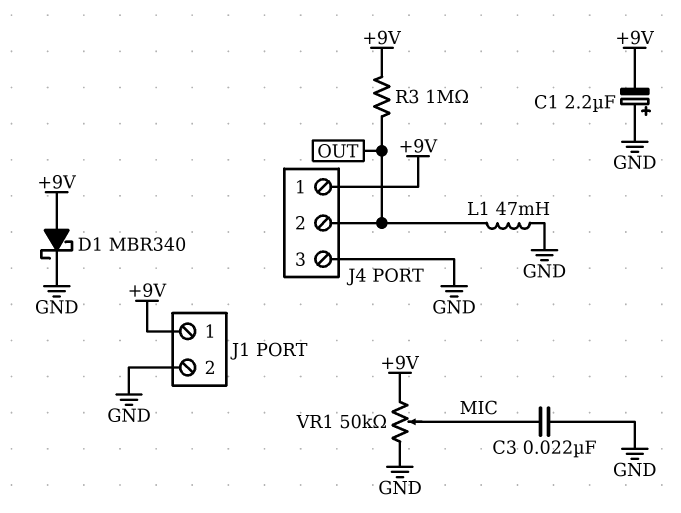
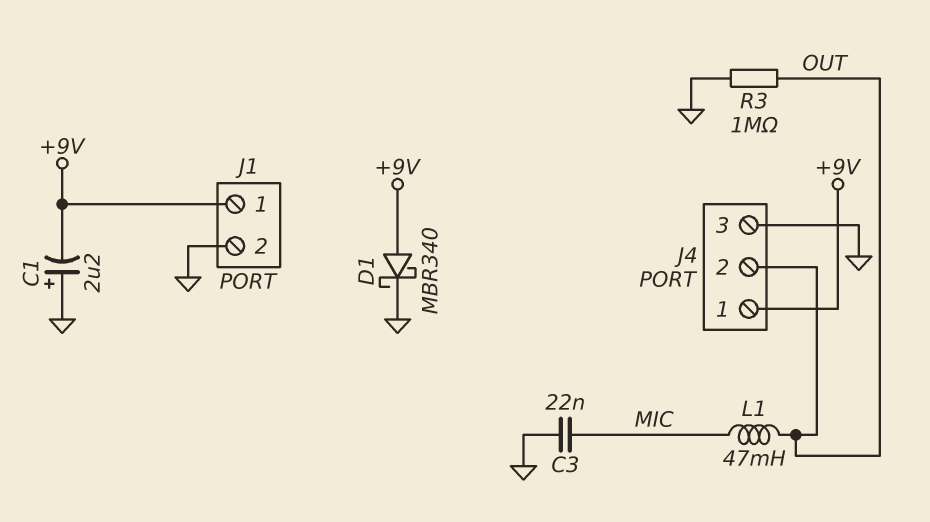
L1: 47mH (GND, OUT) -> 47mH (MIC, OUT)
R3: 1M (+9V, OUT) -> 1M (GND, OUT)
VR1: 50k (+9V, GND, wiper MIC) -> none

